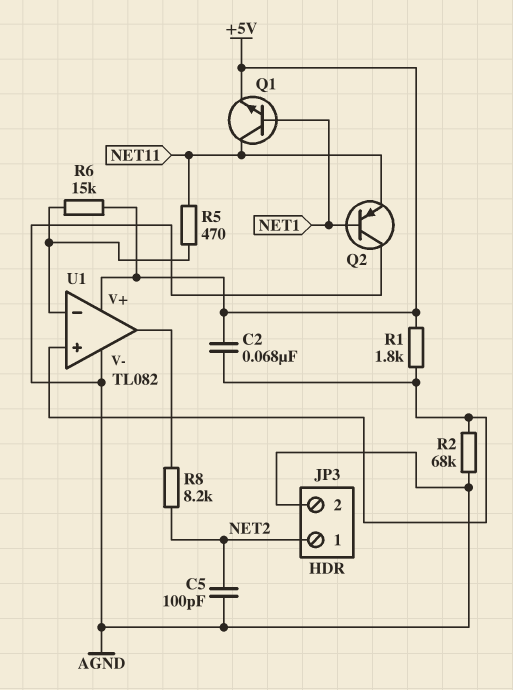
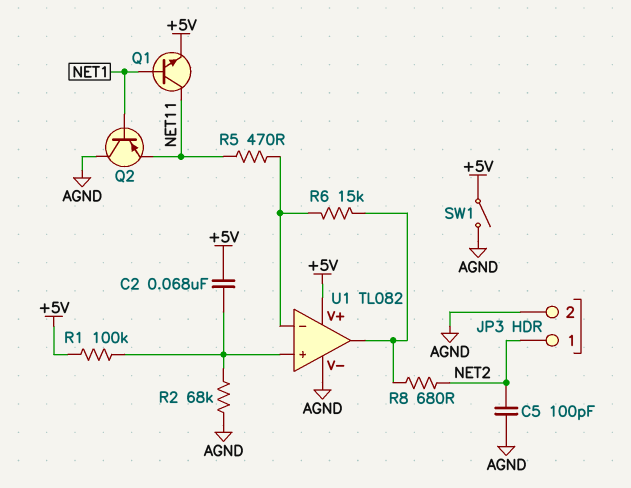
R1: 1.8k (+5V, U1/in+) -> 100k (+5V, U1/in+)
R6: 15k (+5V, U1/in-) -> 15k (U1/in-, U1/out)
R8: 8.2k (NET2, U1/out) -> 680 (NET2, U1/out)
SW1: none -> switch (+5V, AGND)

